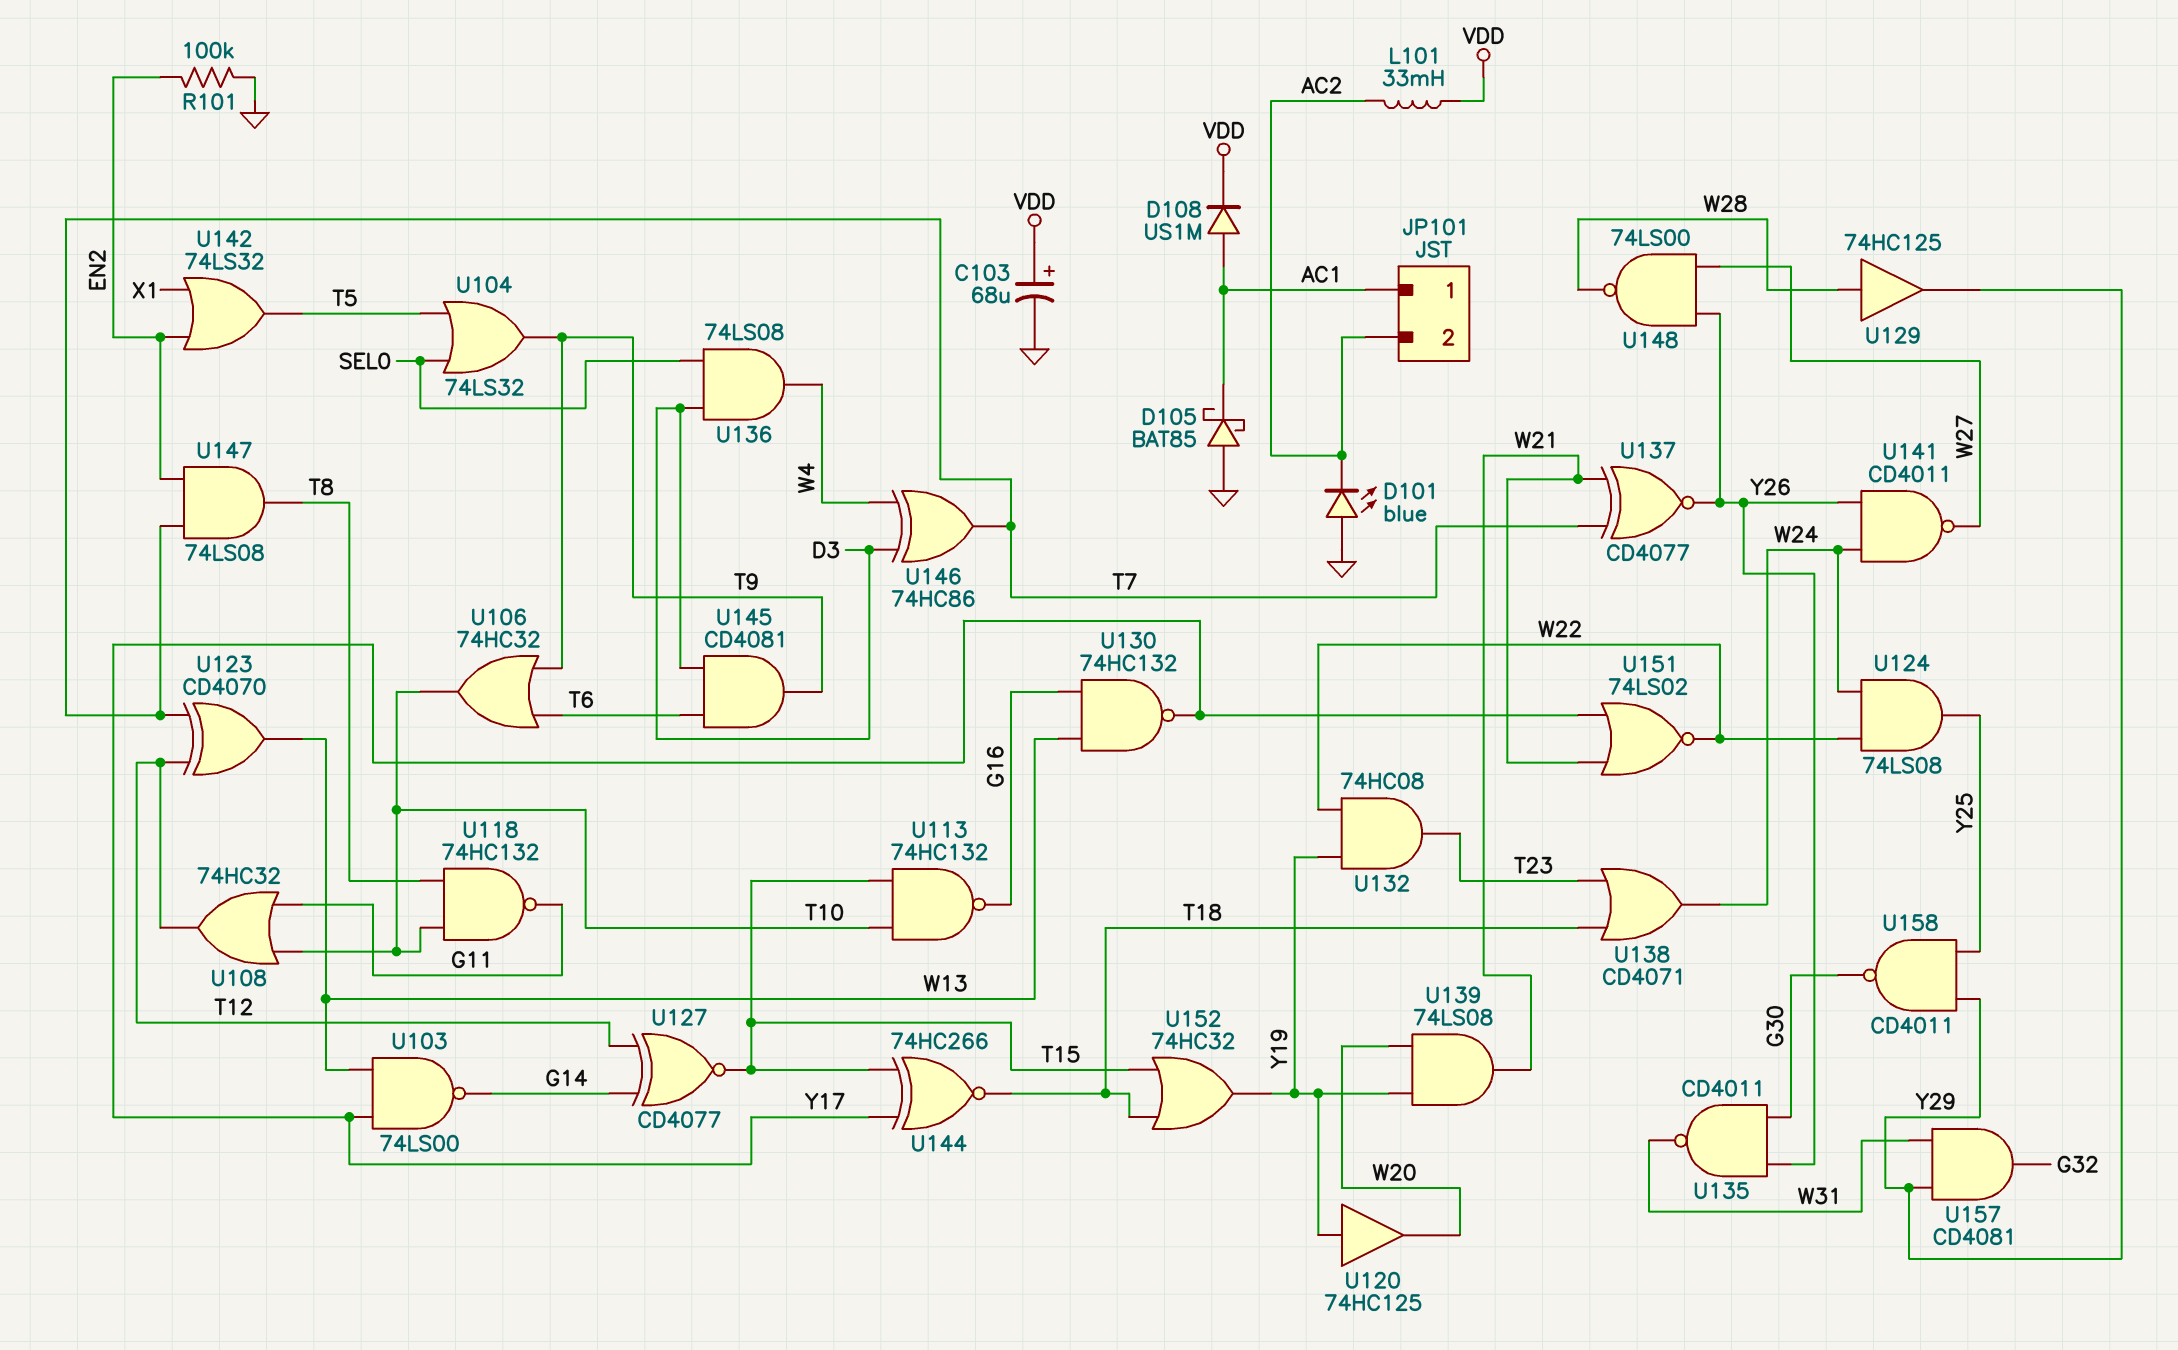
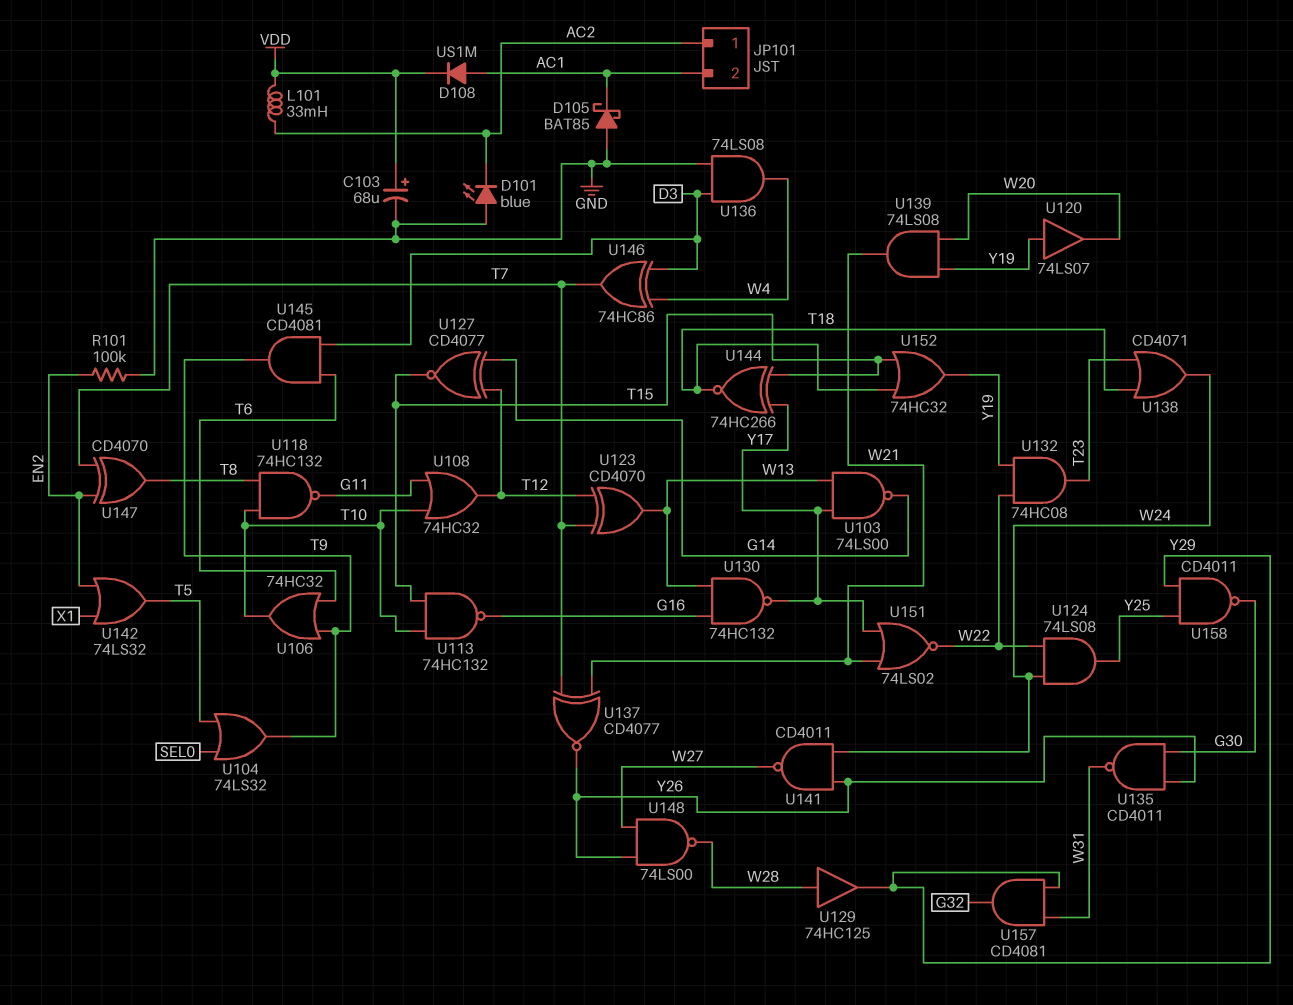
JP101 pin 1: AC1 -> AC2
JP101 pin 2: AC2 -> AC1
U120: buffer 74HC125 (in Y19, out W20) -> buffer 74LS07 (in Y19, out W20)
U136: AND 74LS08 (in D3, in SEL0, out W4) -> AND 74LS08 (in D3, in GND, out W4)
U147: AND 74LS08 (in EN2, in T7, out T8) -> XOR CD4070 (in EN2, in T7, out T8)

